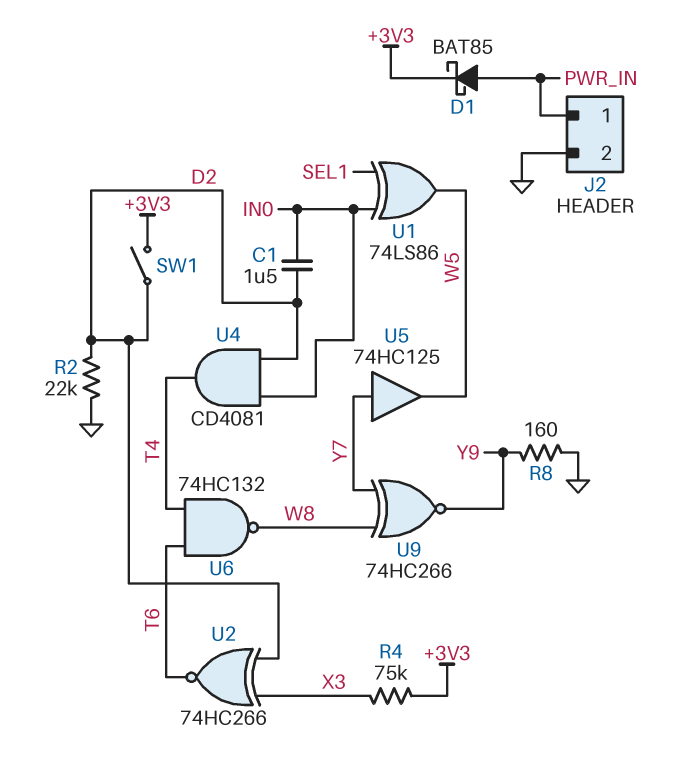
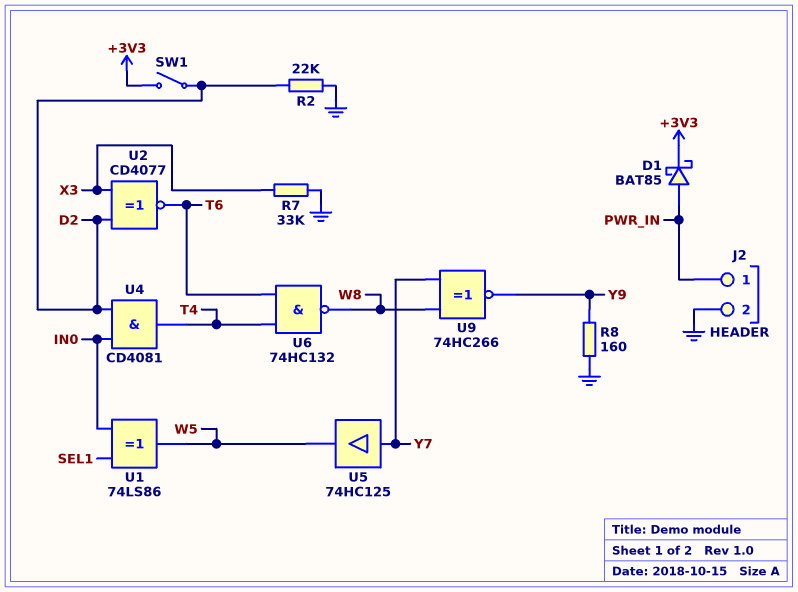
C1: 1.5uF (D2, IN0) -> none
R4: 75k (+3V3, X3) -> none
R7: none -> 33k (GND, X3)
U2: XNOR 74HC266 (in D2, in X3, out T6) -> XNOR CD4077 (in D2, in X3, out T6)

